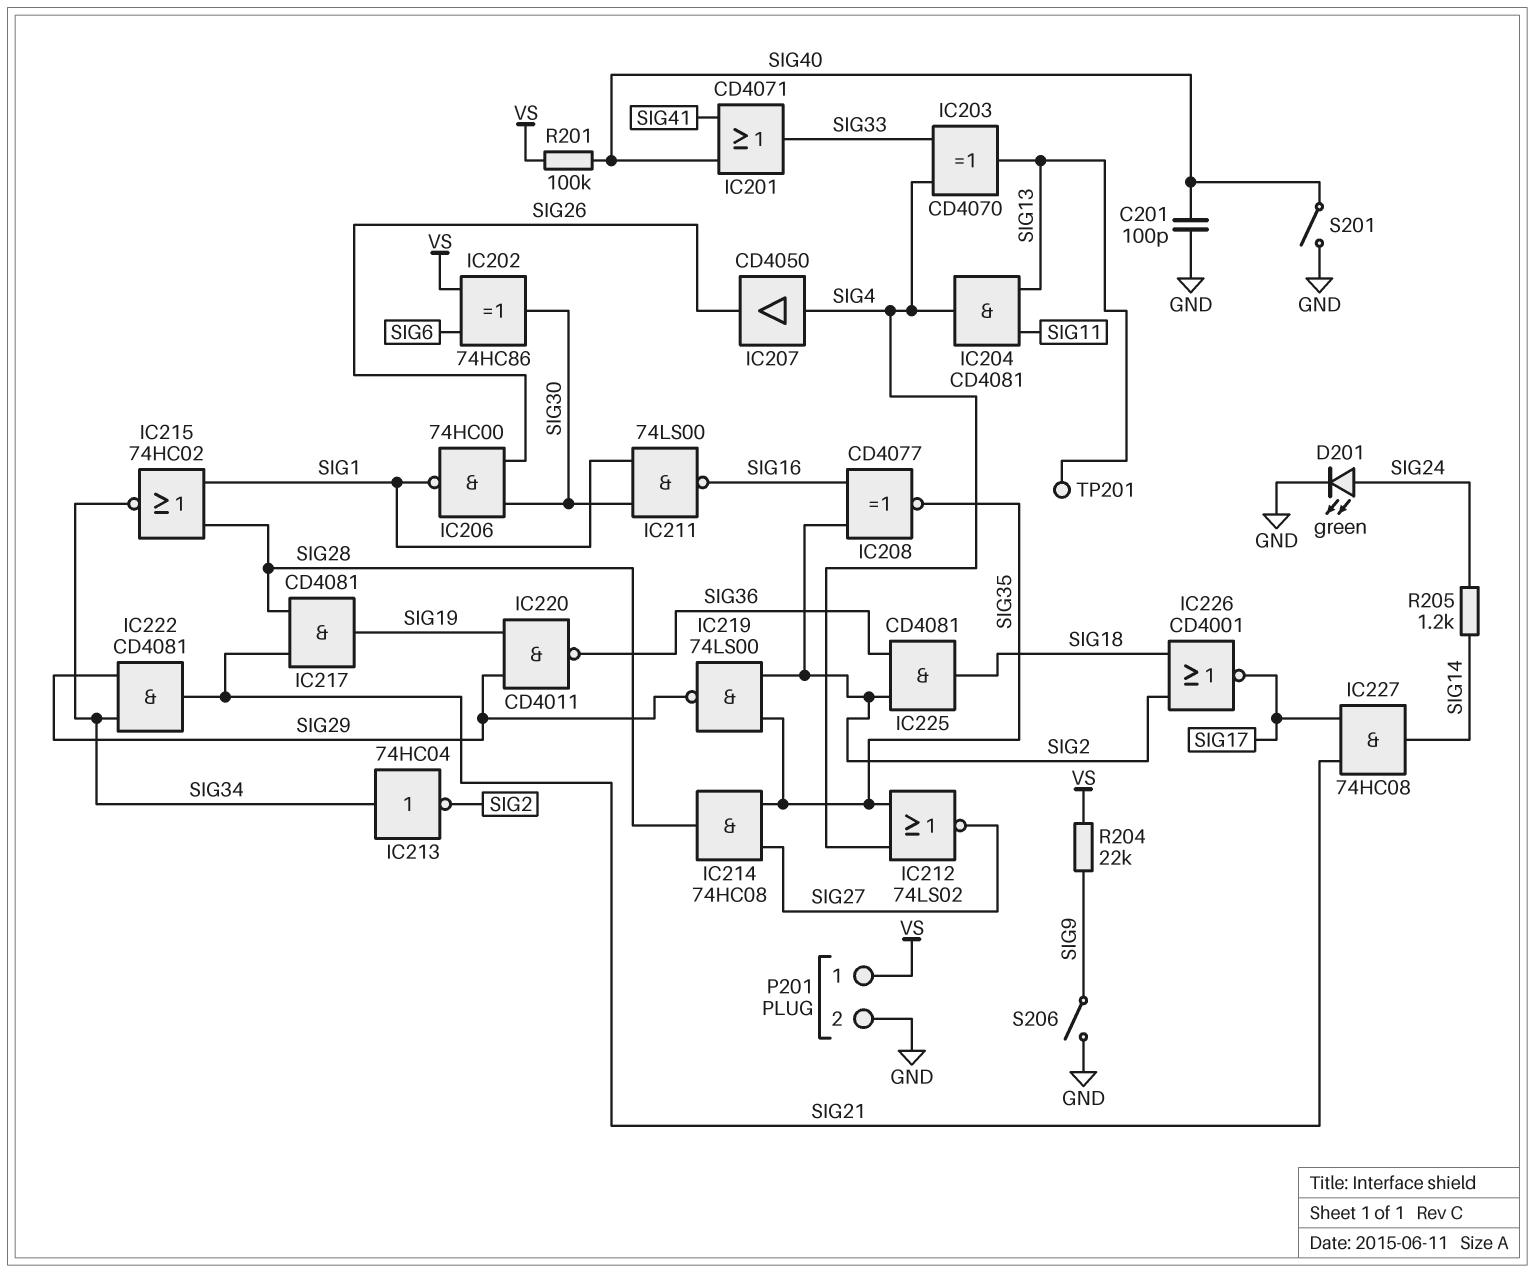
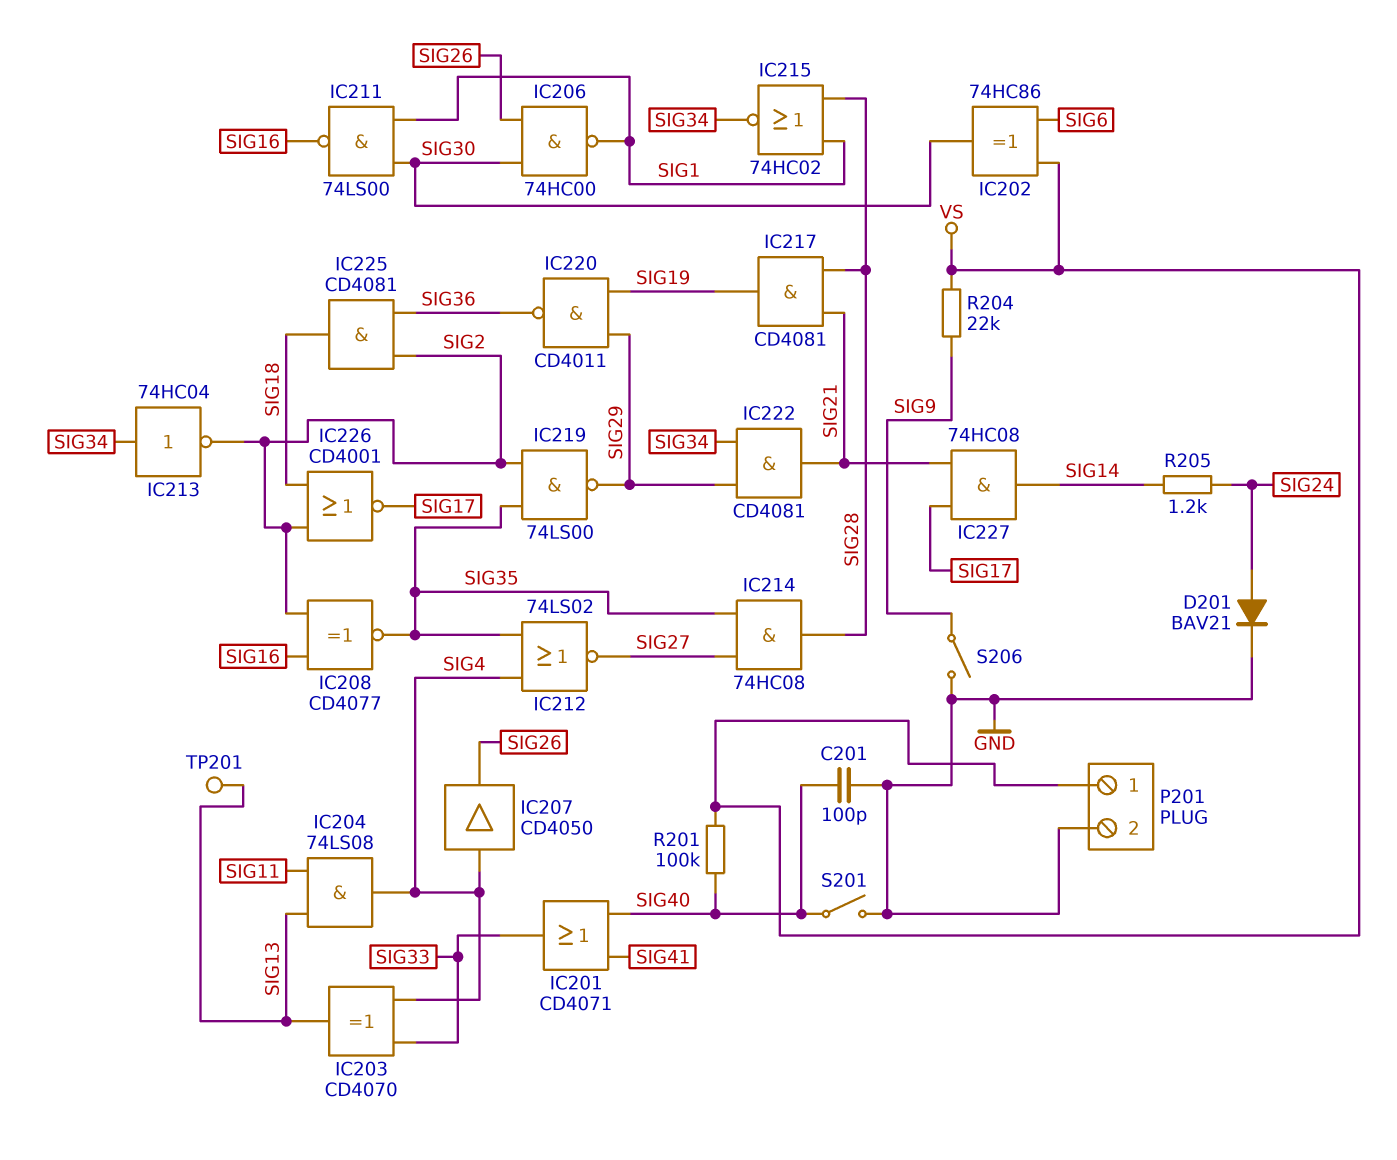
D201: LED green (A SIG24, K GND) -> diode BAV21 (A SIG24, K GND)
IC204: AND CD4081 (in SIG11, in SIG13, out SIG4) -> AND 74LS08 (in SIG11, in SIG13, out SIG4)

